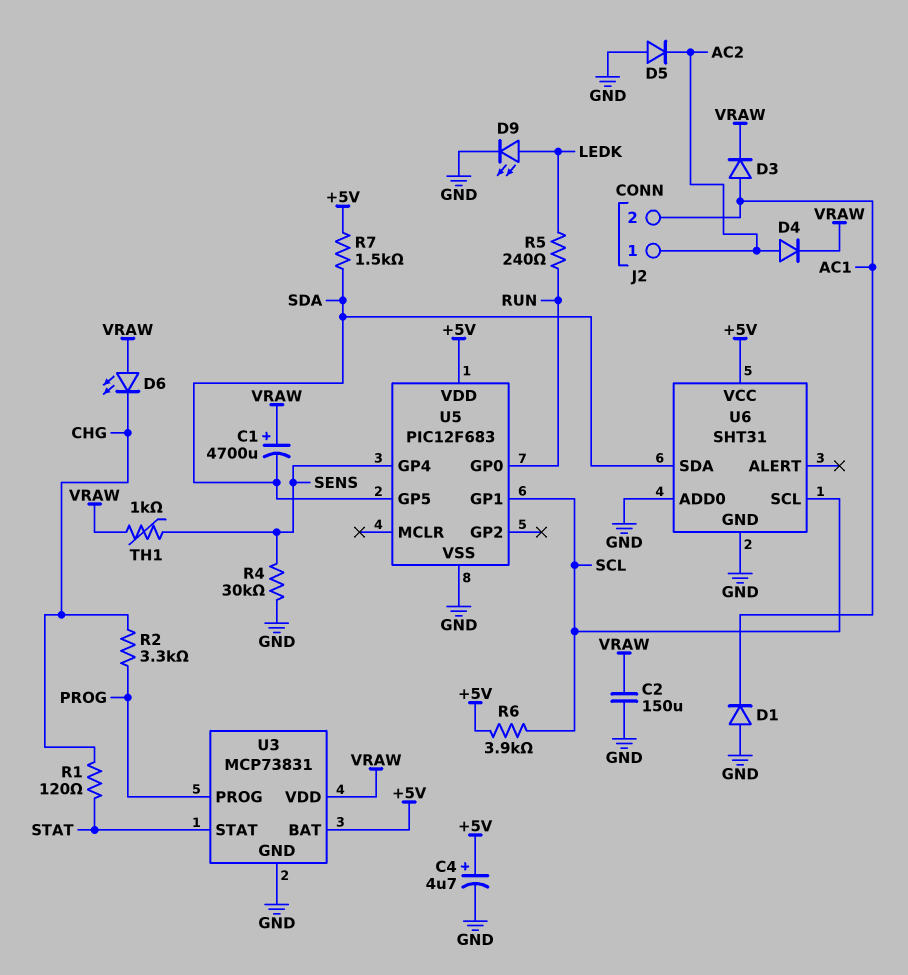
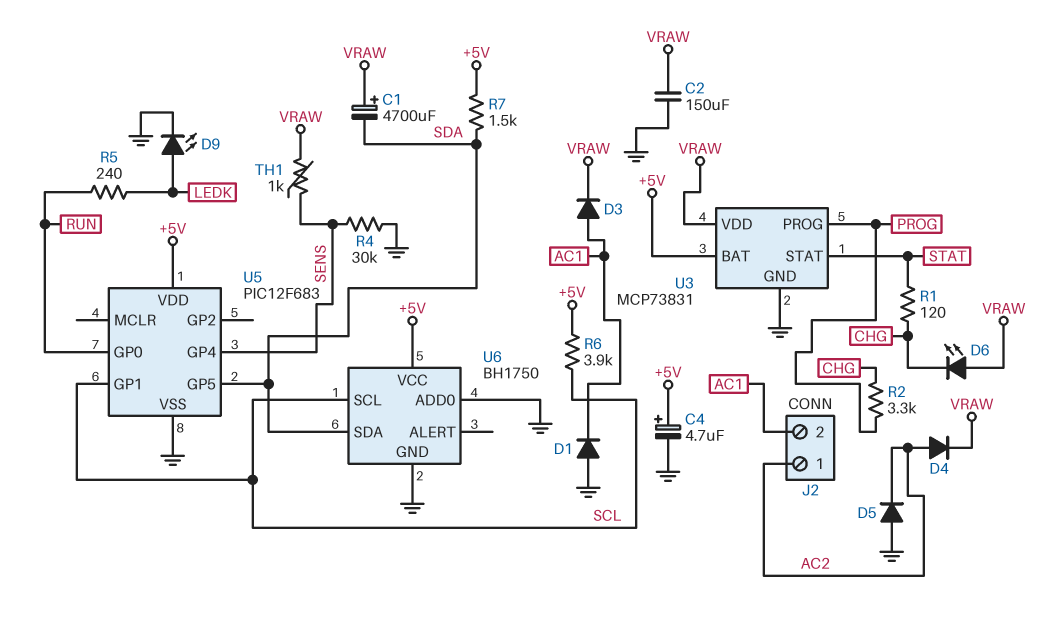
U6: SHT31 -> BH1750

